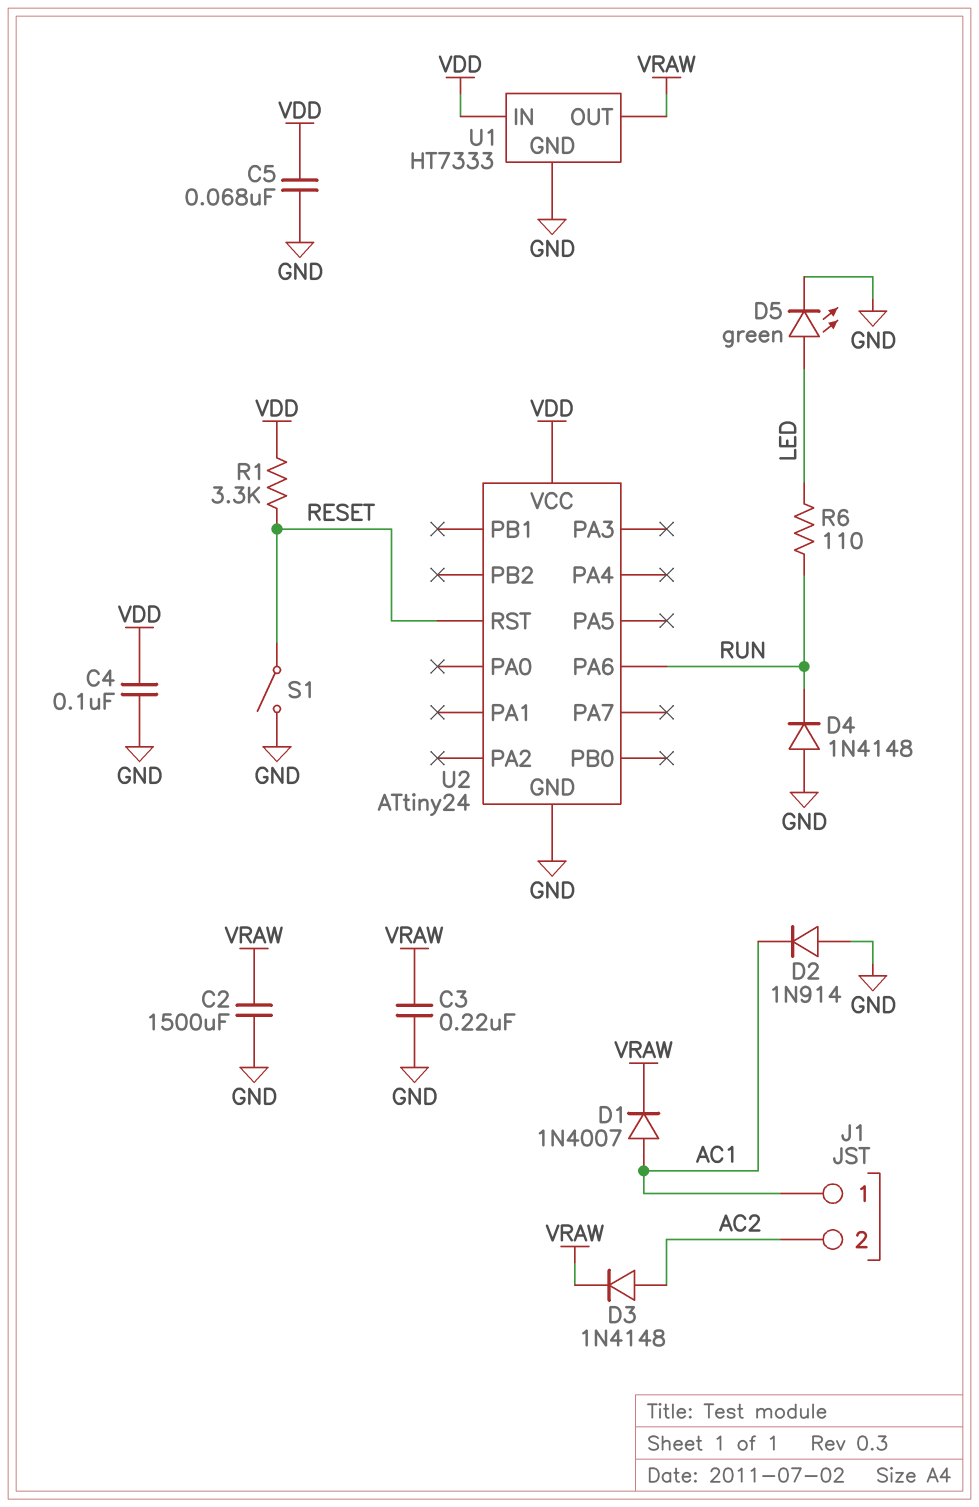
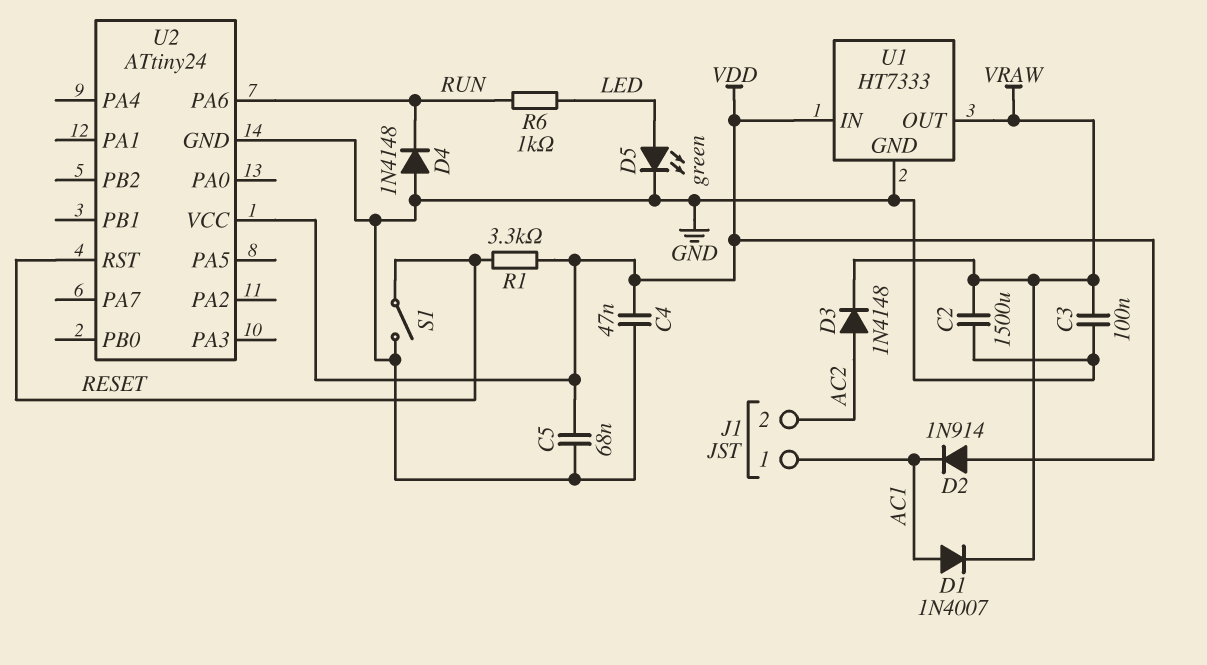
C3: 220nF (GND, VRAW) -> 100nF (GND, VRAW)
C4: 100nF (GND, VDD) -> 47nF (GND, VDD)
D2: diode 1N914 (A GND, K AC1) -> diode 1N914 (A VDD, K AC1)
R6: 110 (LED, RUN) -> 1k (LED, RUN)

